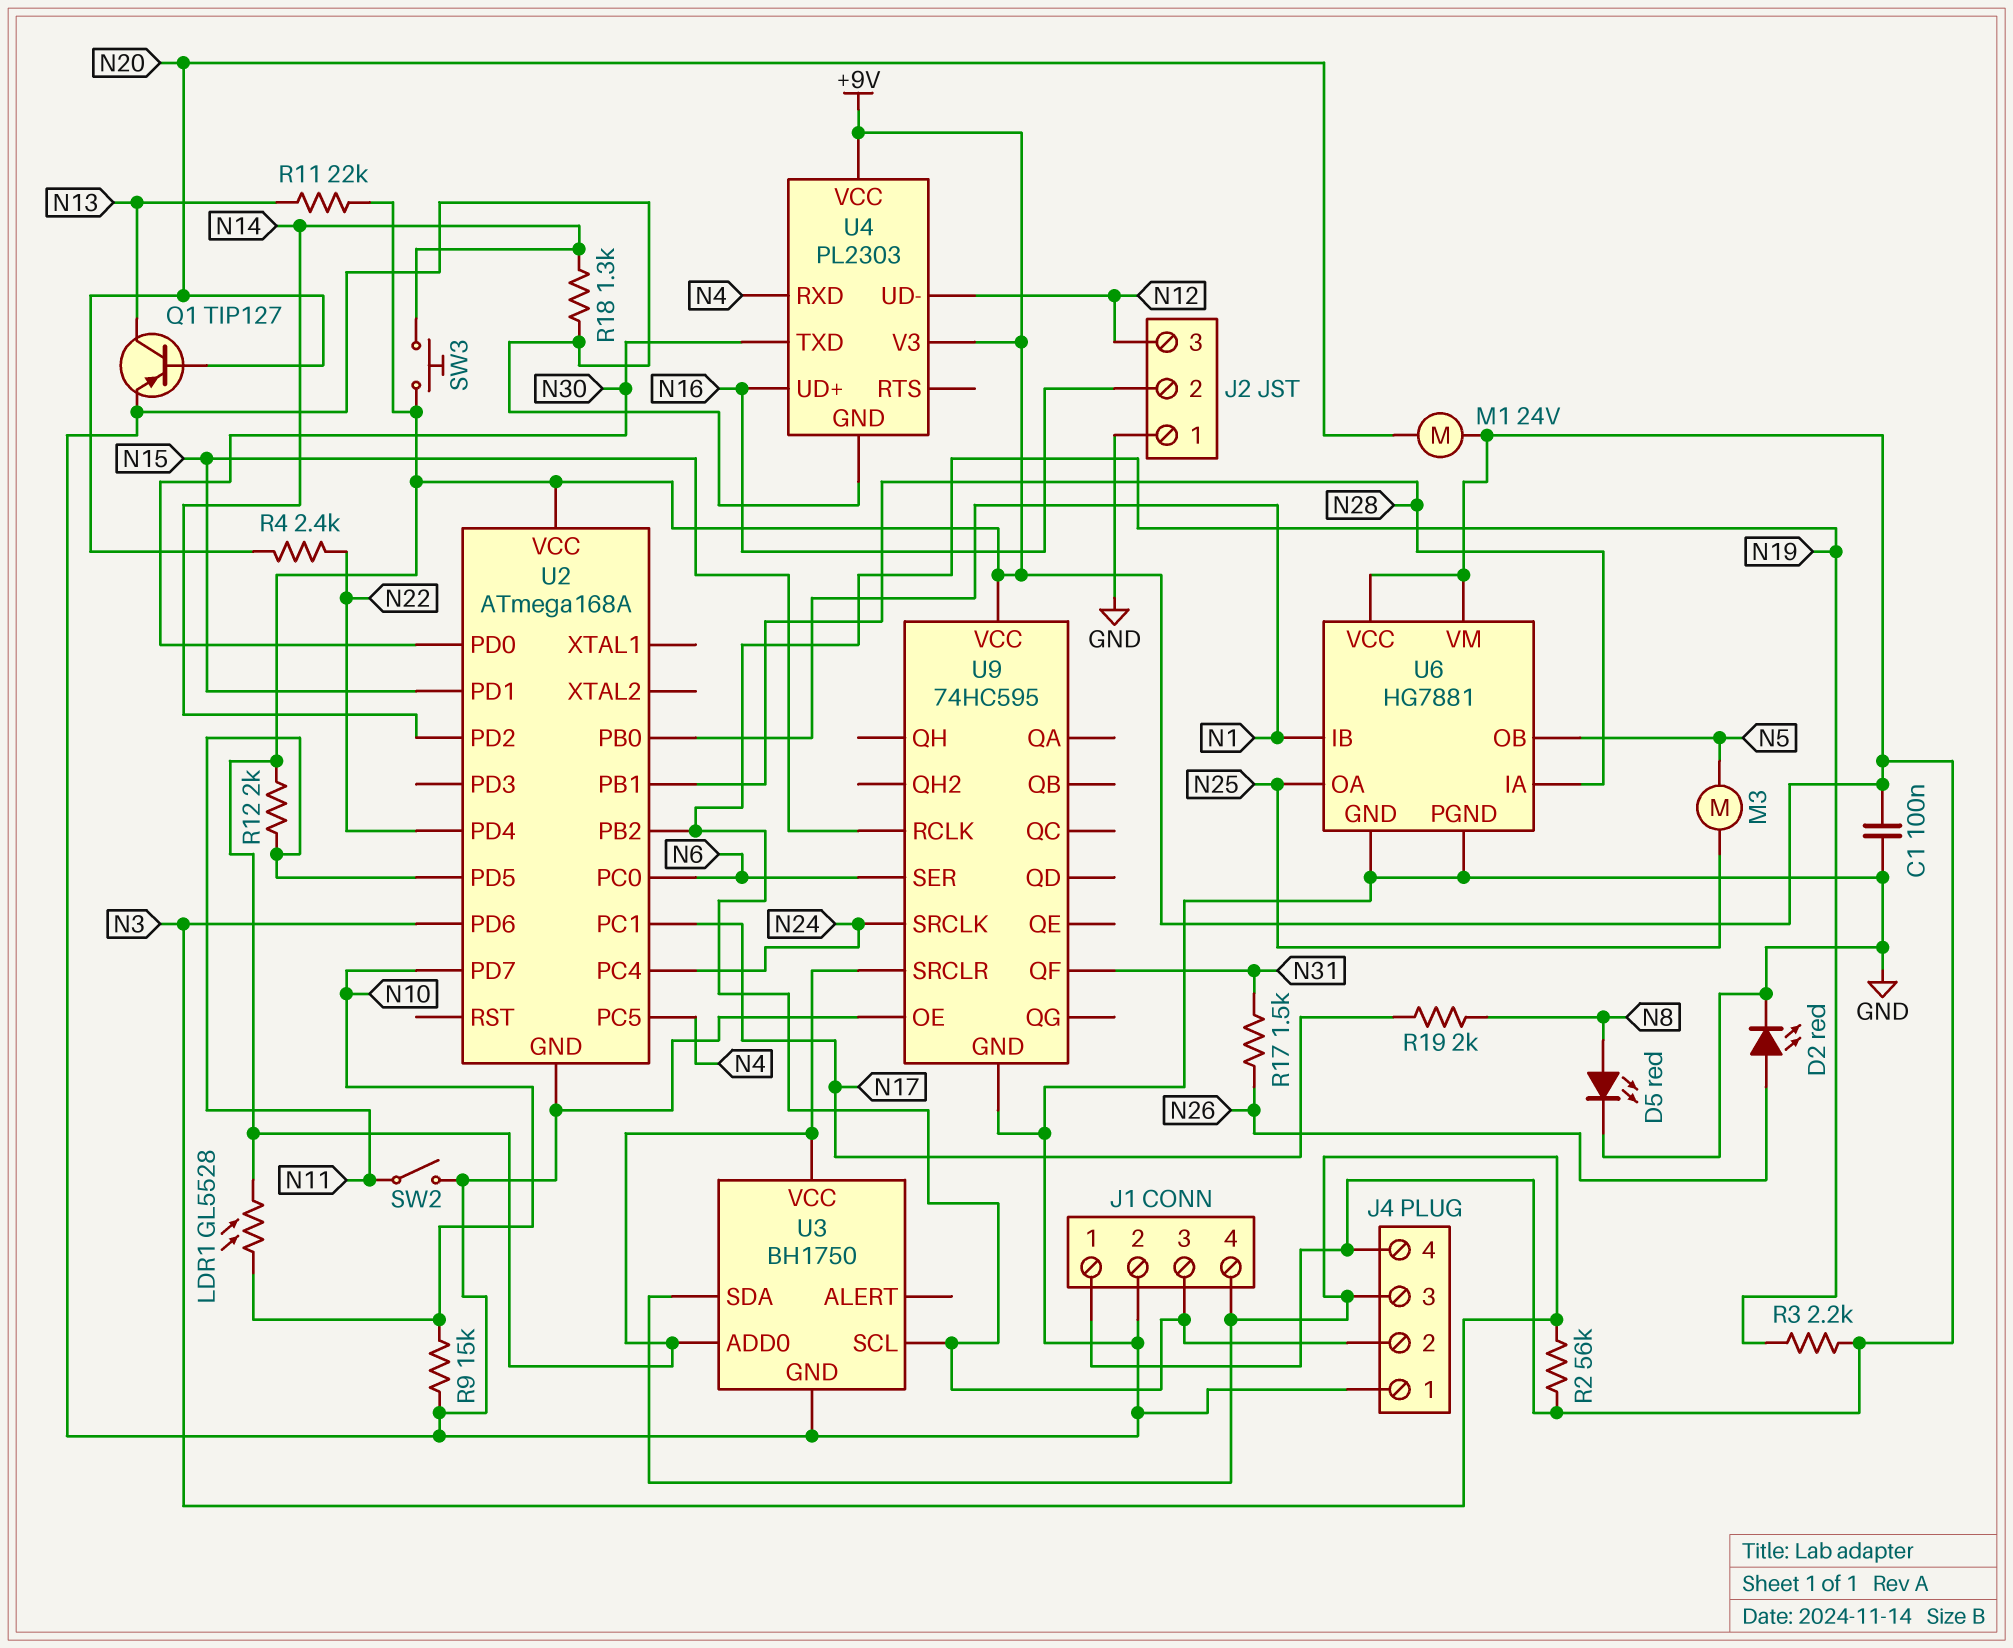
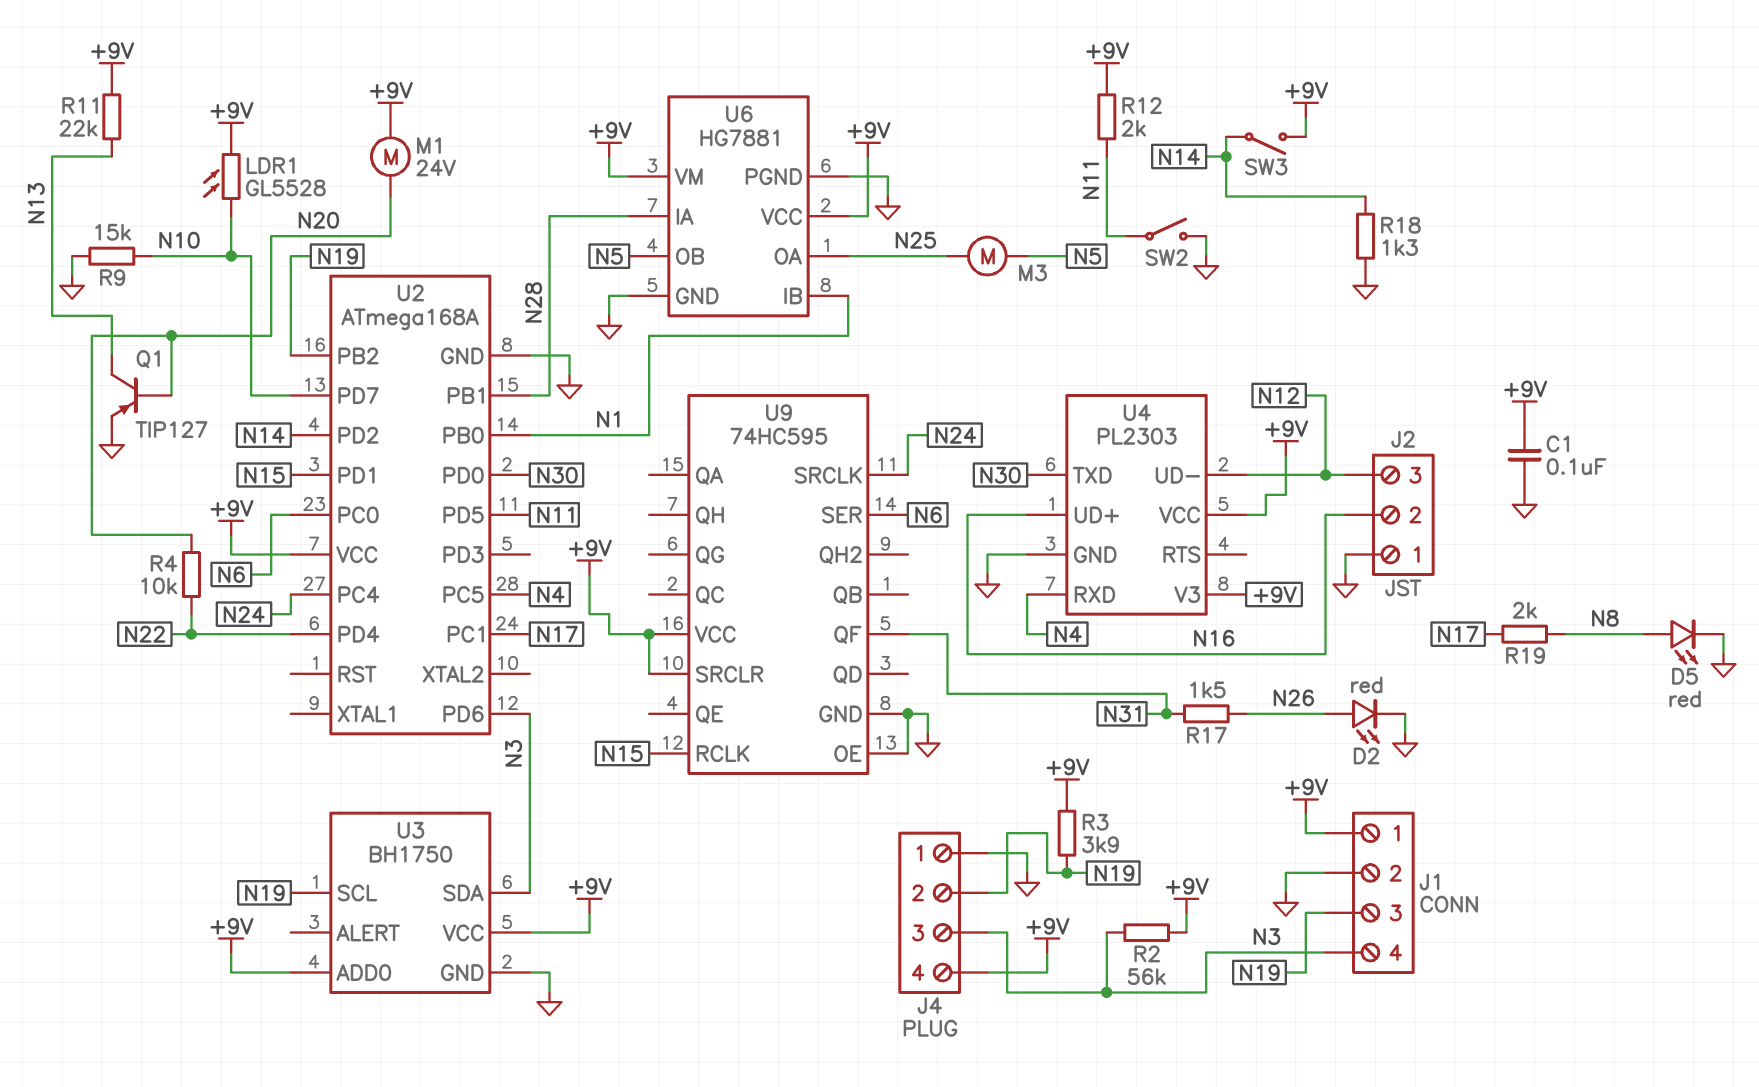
R3: 2.2k (+9V, N19) -> 3.9k (+9V, N19)
R4: 2.4k (N20, N22) -> 10k (N20, N22)
SW3: button (+9V, N14) -> switch (+9V, N14)

